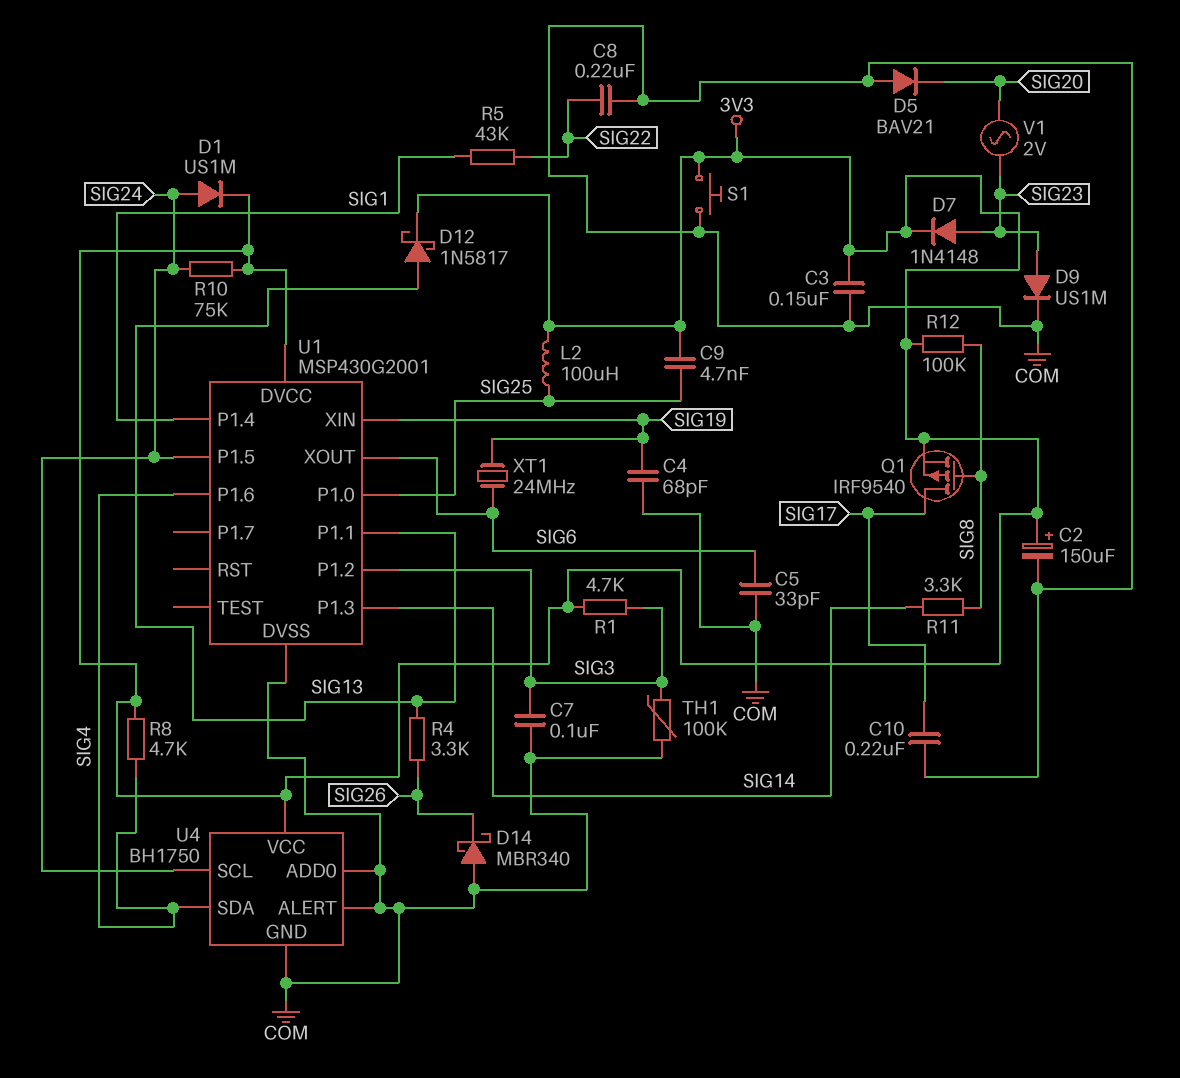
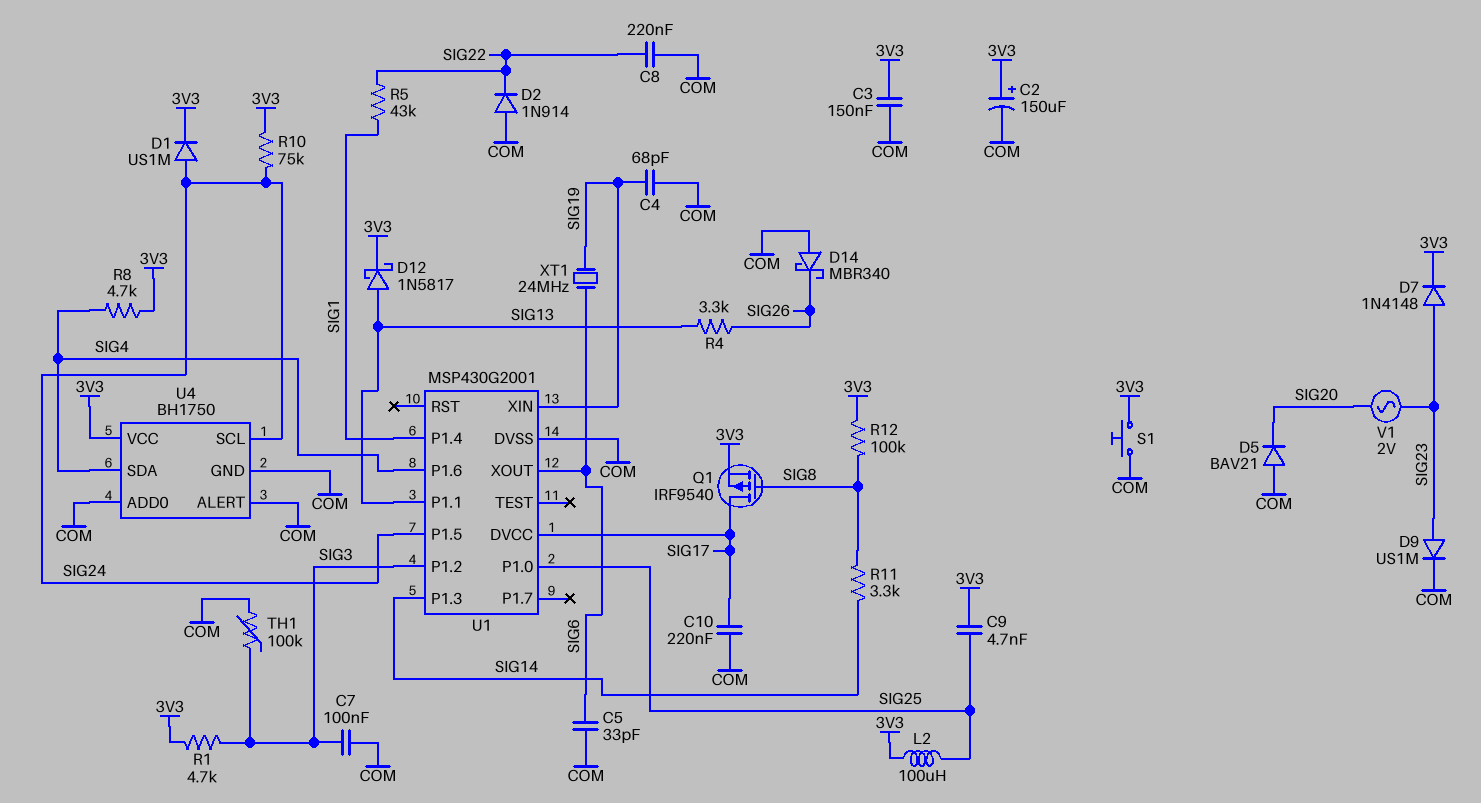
D2: none -> diode 1N914 (A COM, K SIG22)
U1 pin DVCC: 3V3 -> SIG17

